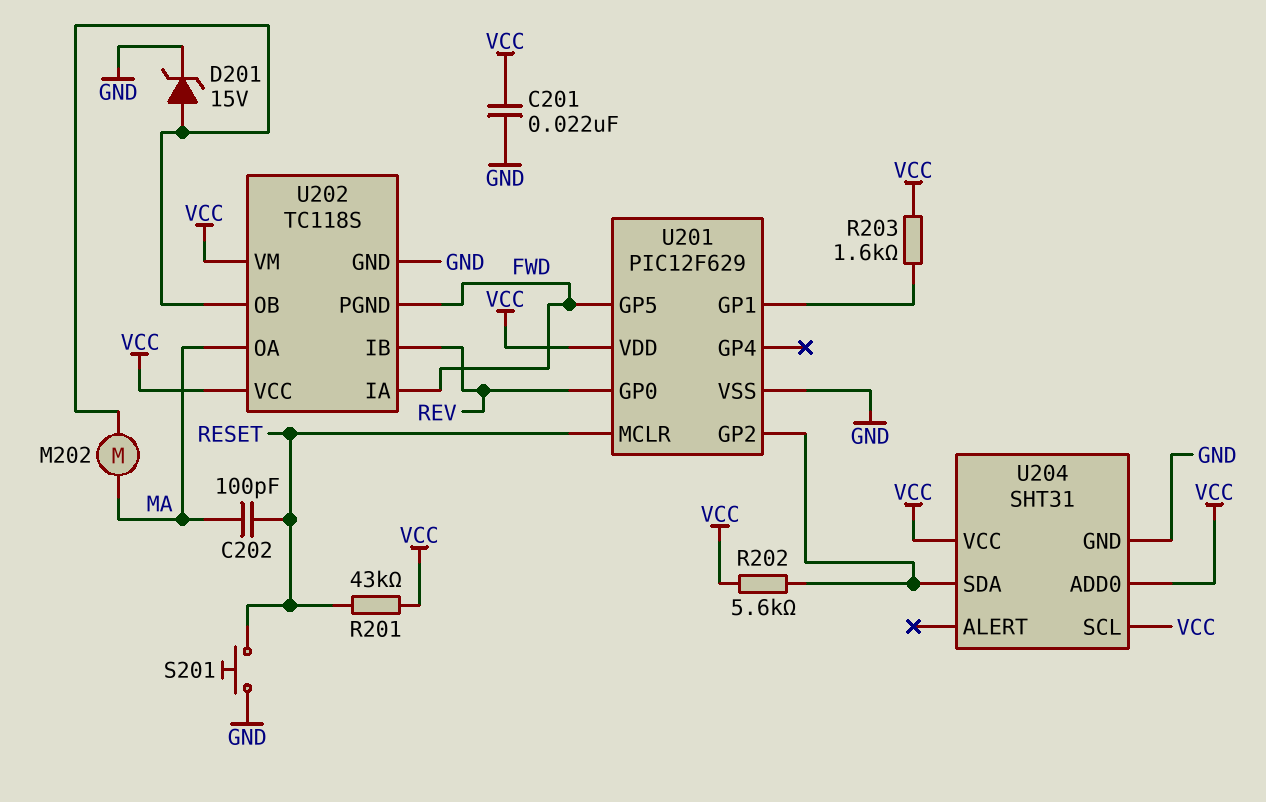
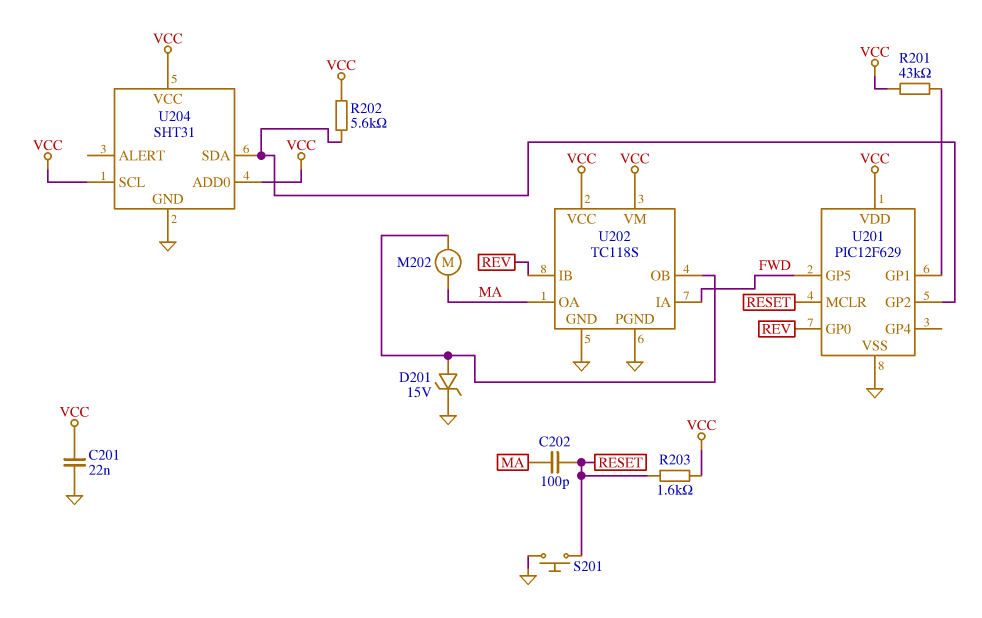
R201: 43k (RESET, VCC) -> 43k (U201/GP1, VCC)
R203: 1.6k (U201/GP1, VCC) -> 1.6k (RESET, VCC)
U202 pin PGND: FWD -> GND

